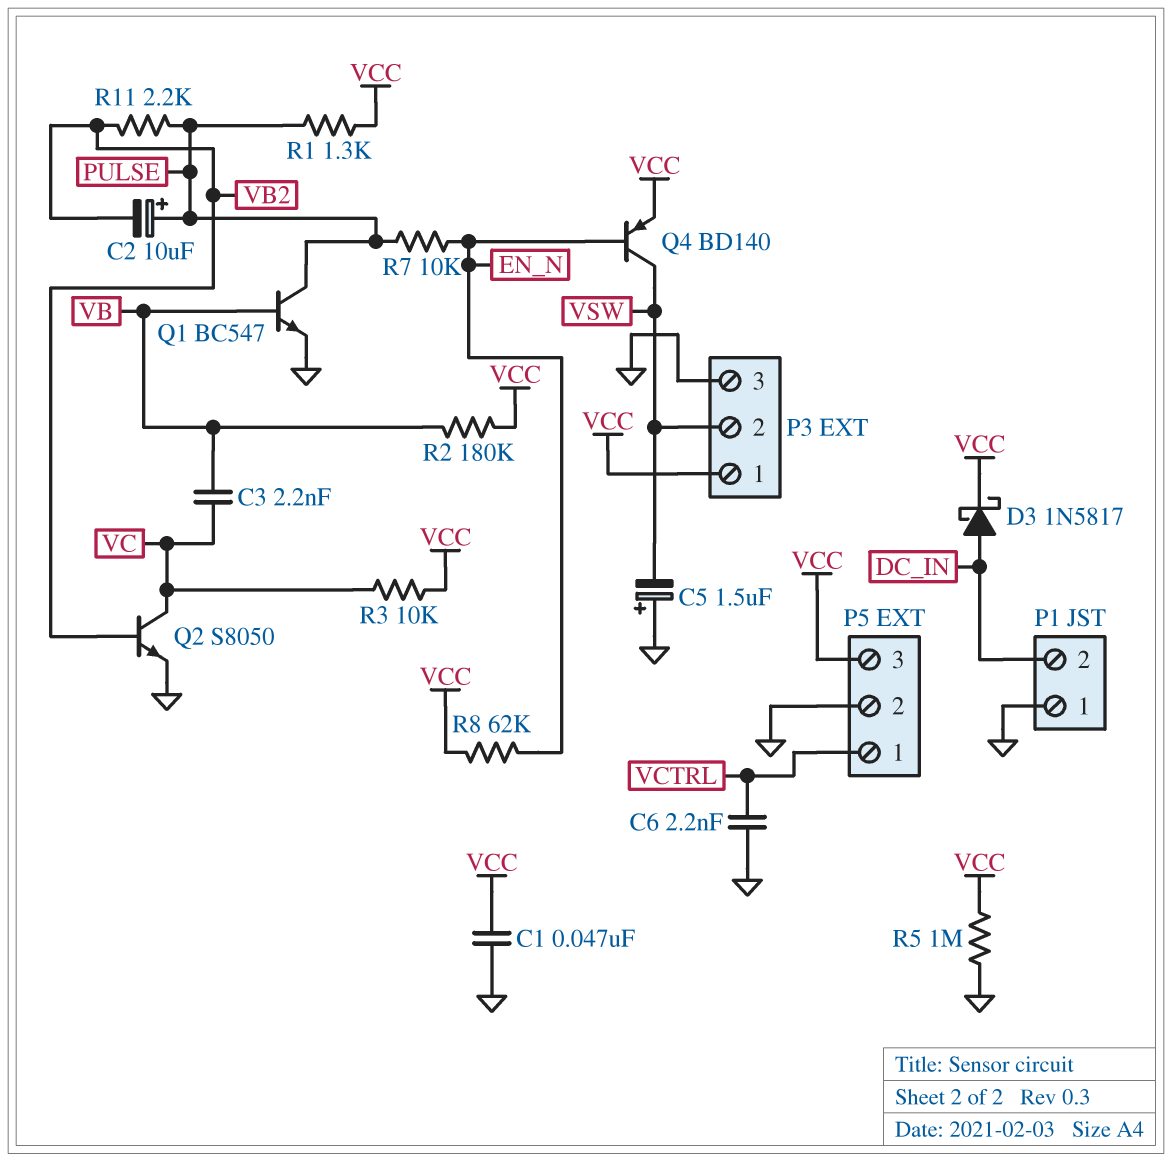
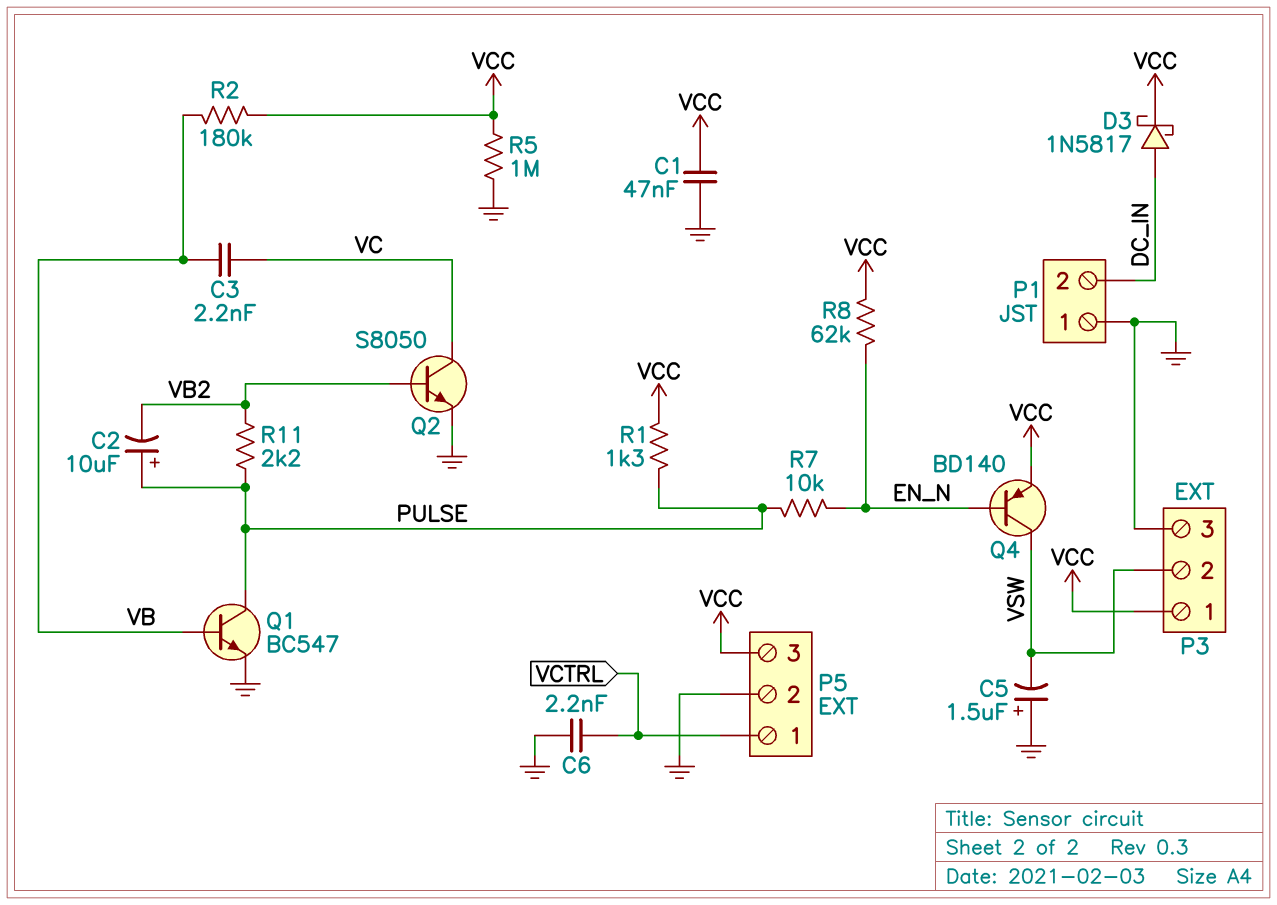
R3: 10k (VC, VCC) -> none

